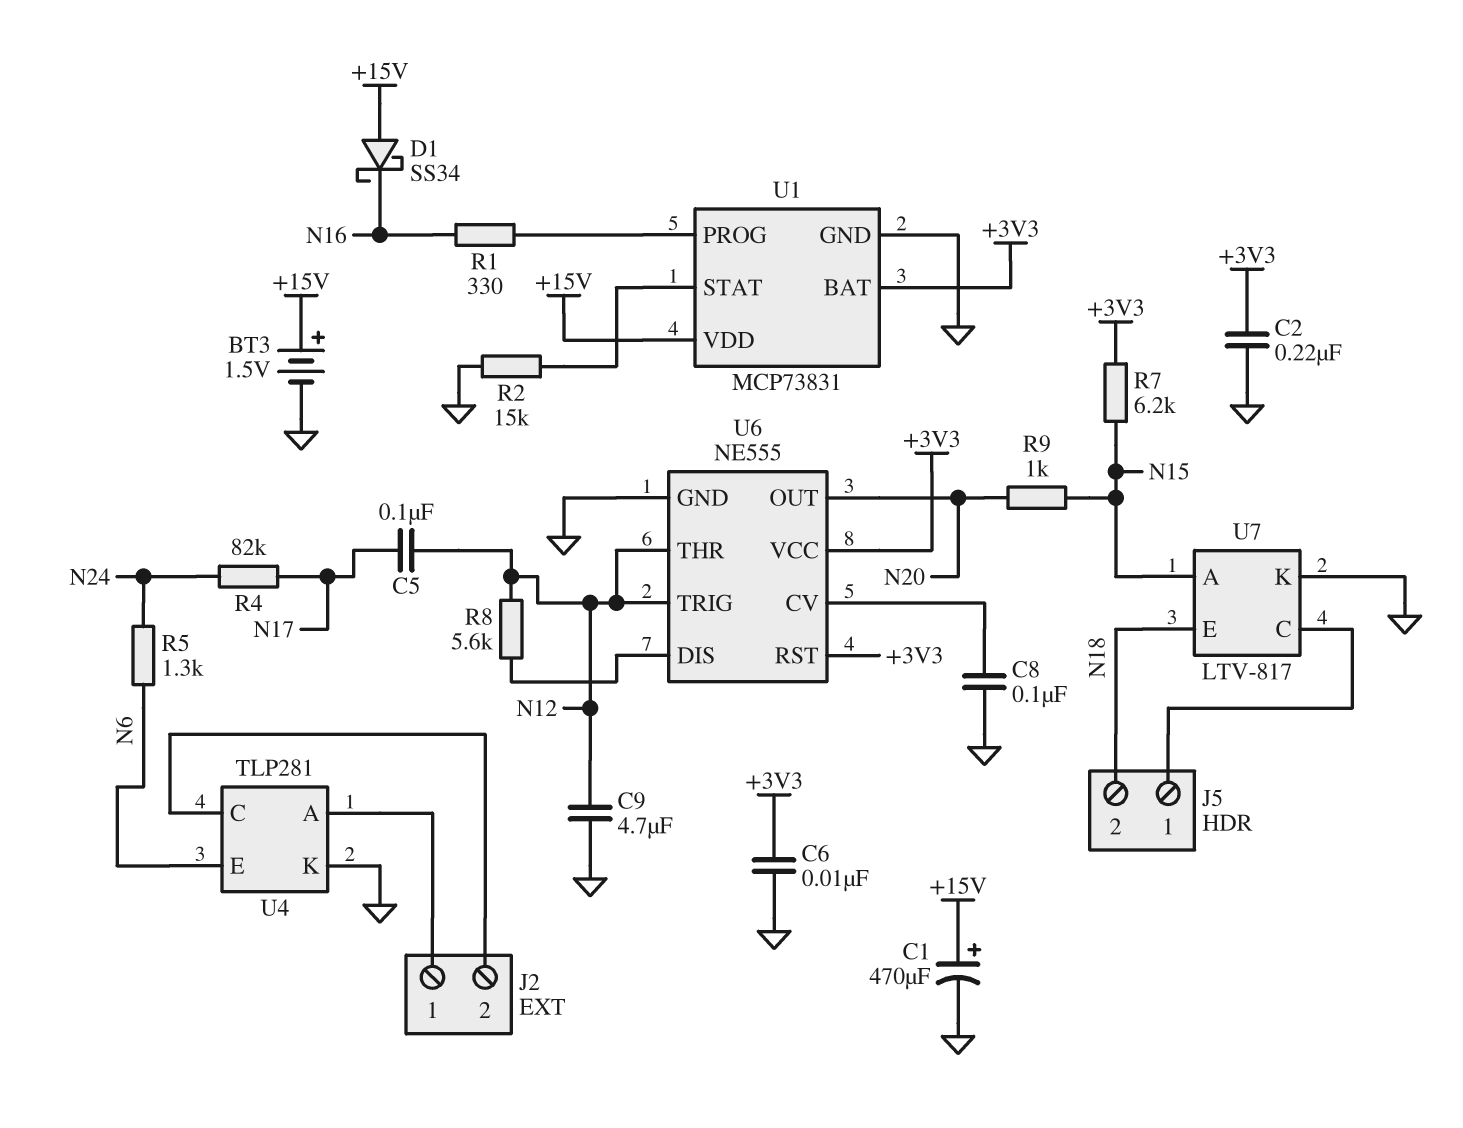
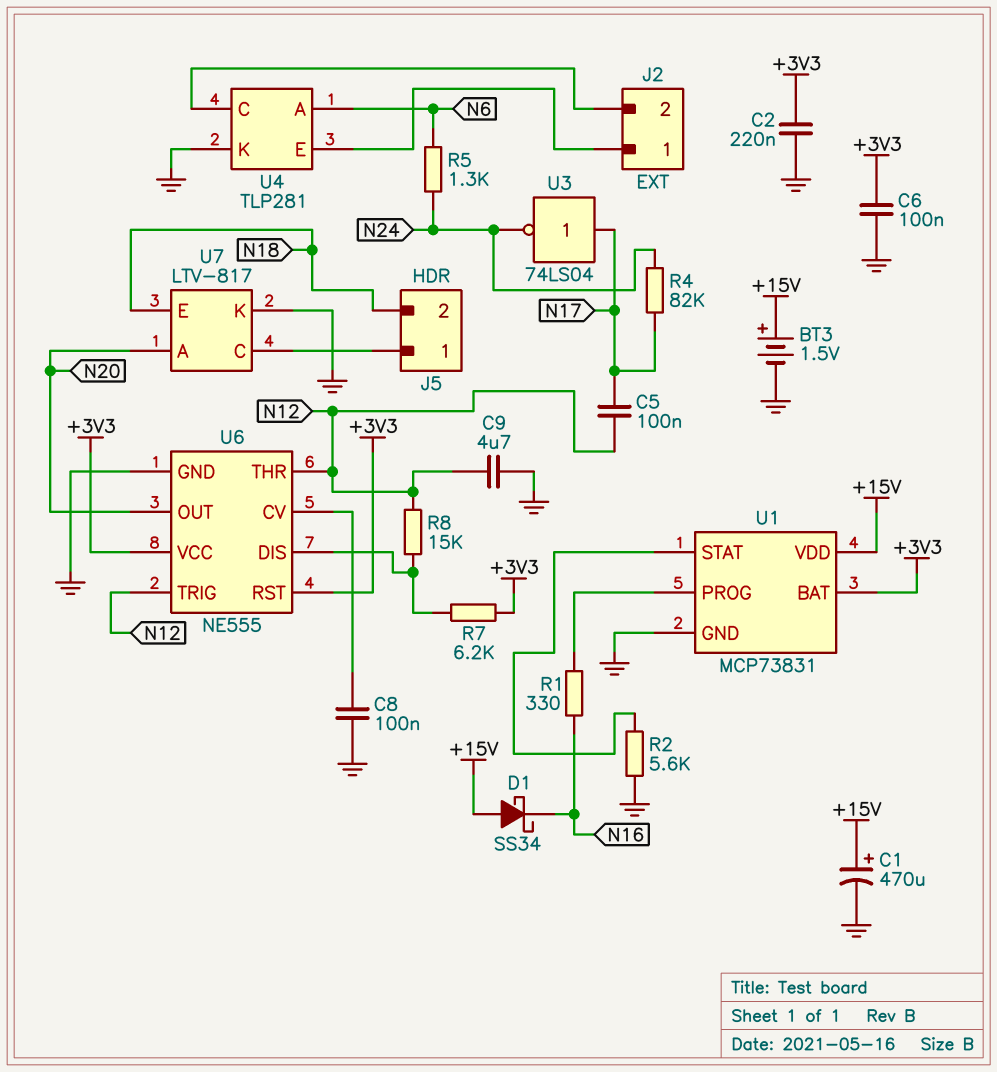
C6: 10nF (+3V3, GND) -> 100nF (+3V3, GND)
R2: 15k (GND, U1/STAT) -> 5.6k (GND, U1/STAT)
R7: 6.2k (+3V3, N15) -> 6.2k (+3V3, U6/DIS)
R8: 5.6k (N12, U6/DIS) -> 15k (N12, U6/DIS)
R9: 1k (N15, N20) -> none
U3: none -> NOT 74LS04 (in N17, out N24)
U4 pin A: J2/1 -> N6
U4 pin E: N6 -> J2/1
U7 pin A: N15 -> N20

